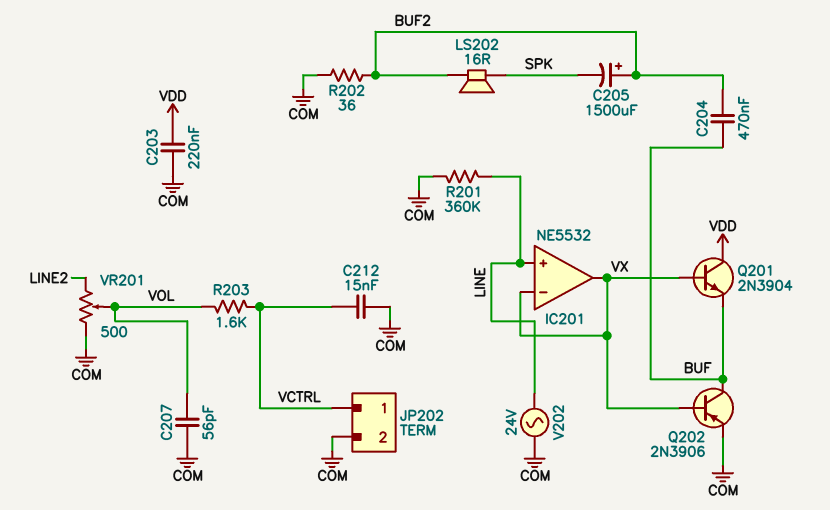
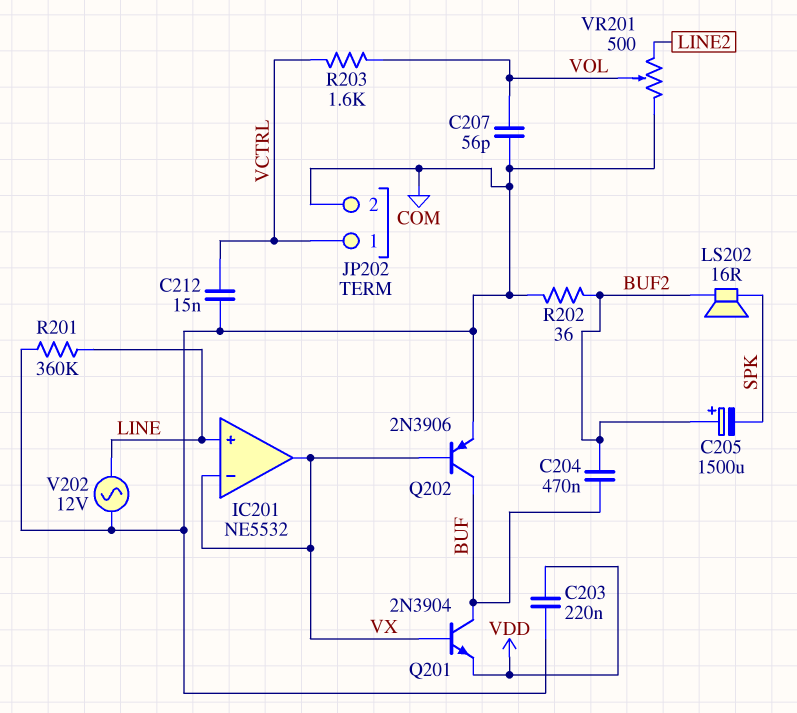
Q201: NPN 2N3904 (B VX, C VDD, E BUF) -> NPN 2N3904 (B VX, C BUF, E VDD)
V202: AC 24V (COM, LINE) -> AC 12V (COM, LINE)

